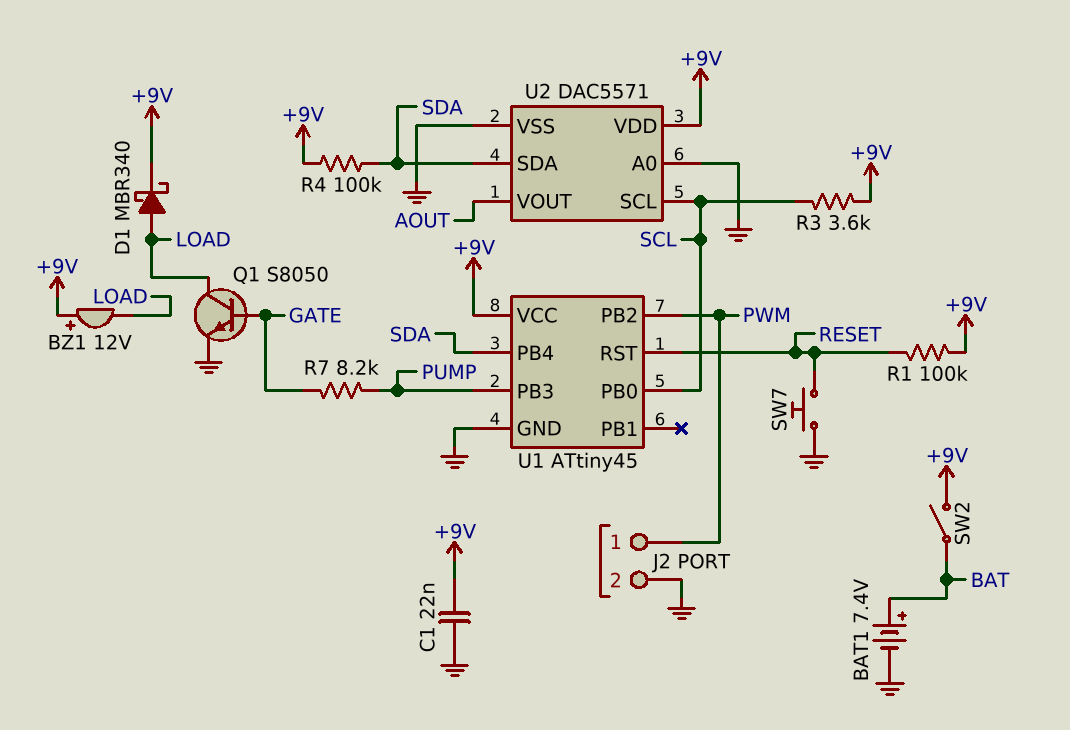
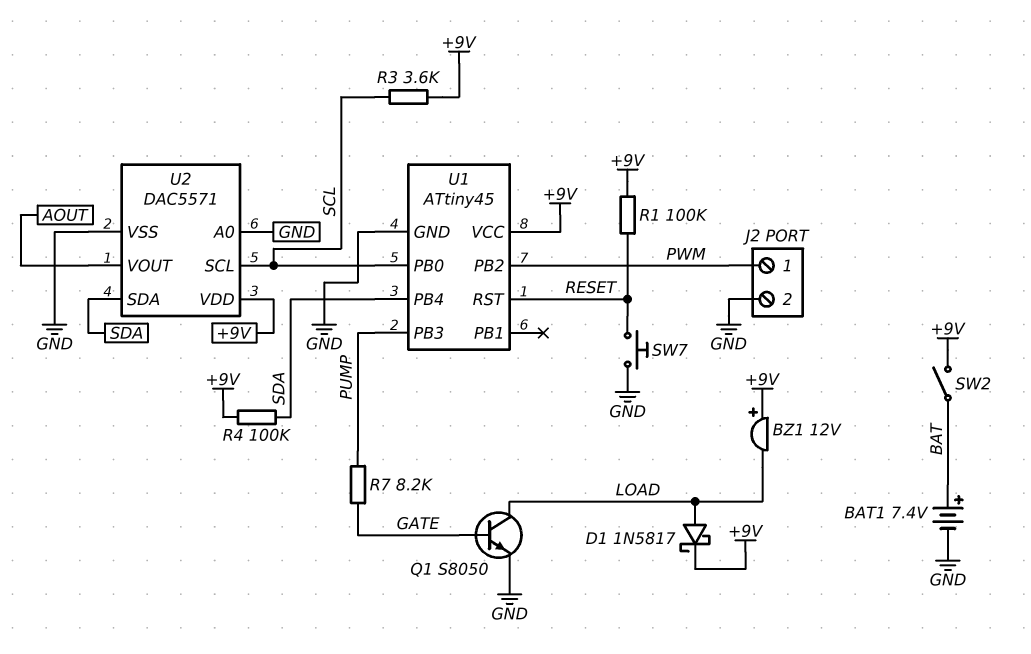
C1: 22nF (+9V, GND) -> none
D1: schottky MBR340 (A LOAD, K +9V) -> schottky 1N5817 (A LOAD, K +9V)

